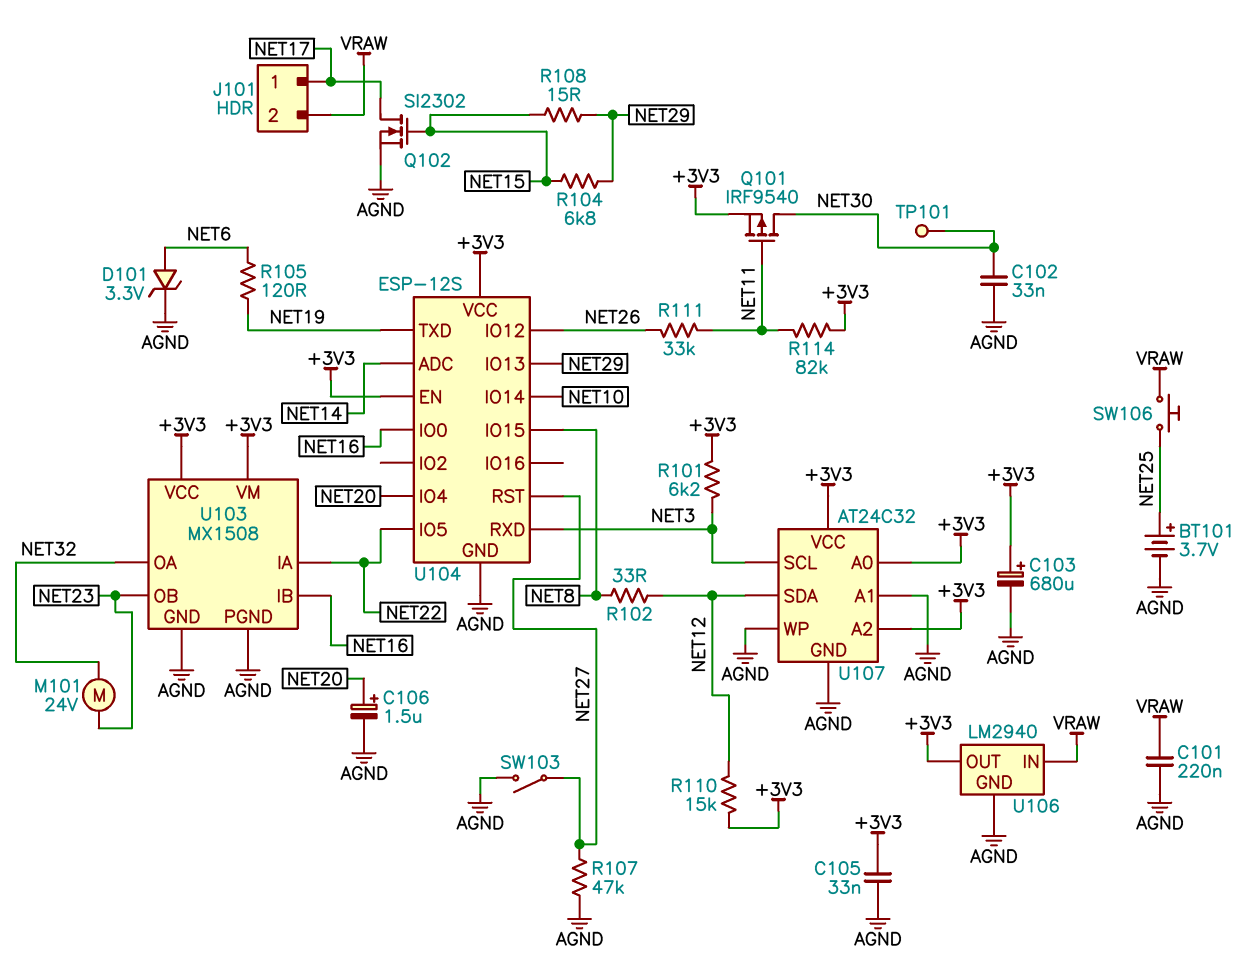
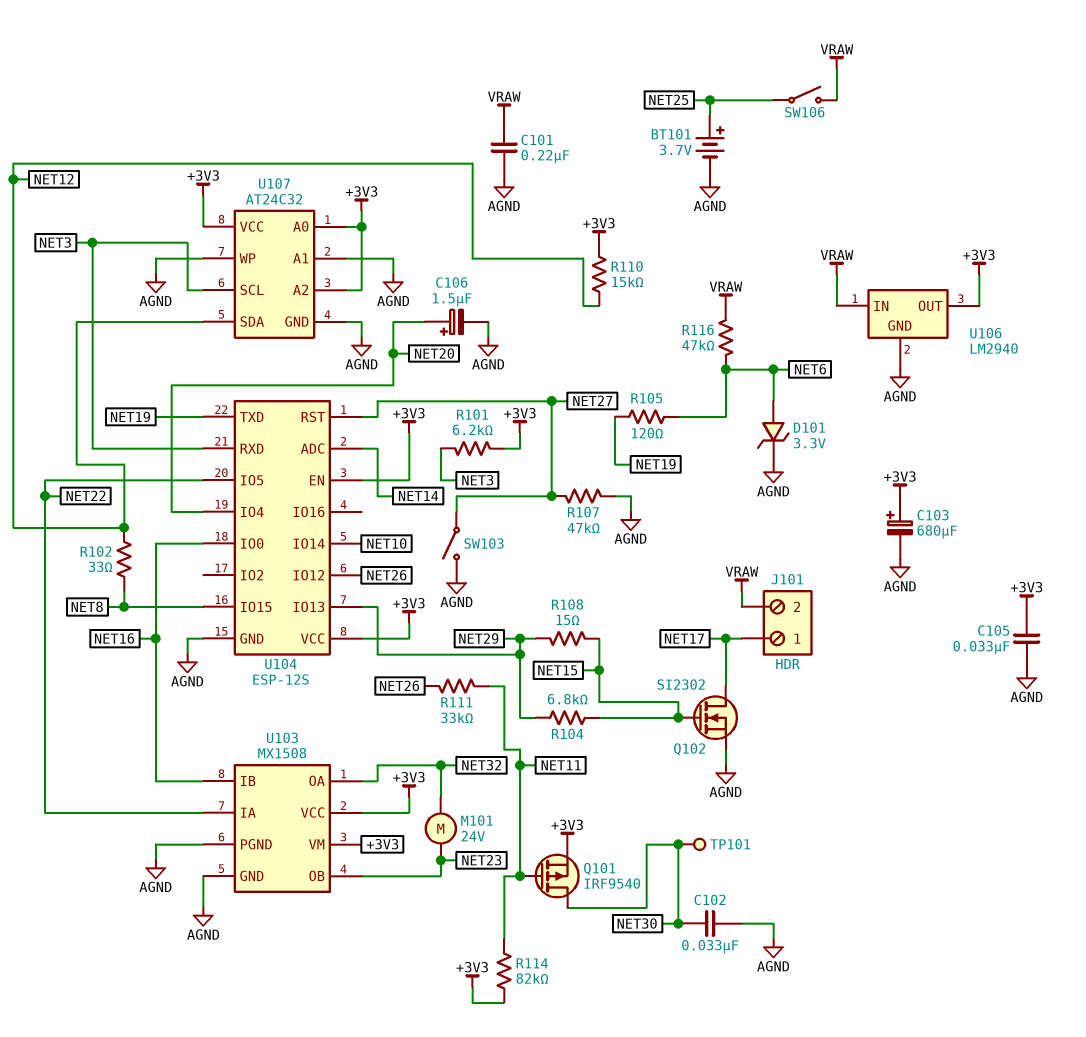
R116: none -> 47k (NET6, VRAW)
SW106: button (NET25, VRAW) -> switch (NET25, VRAW)

